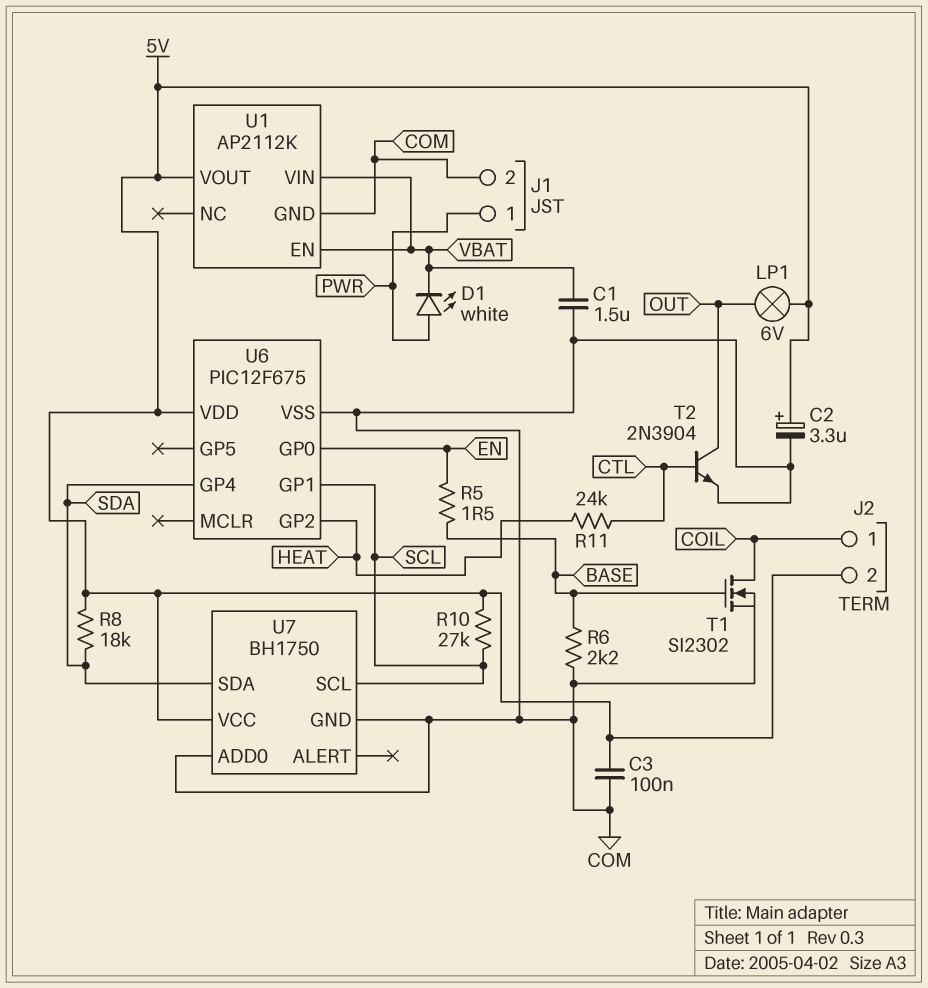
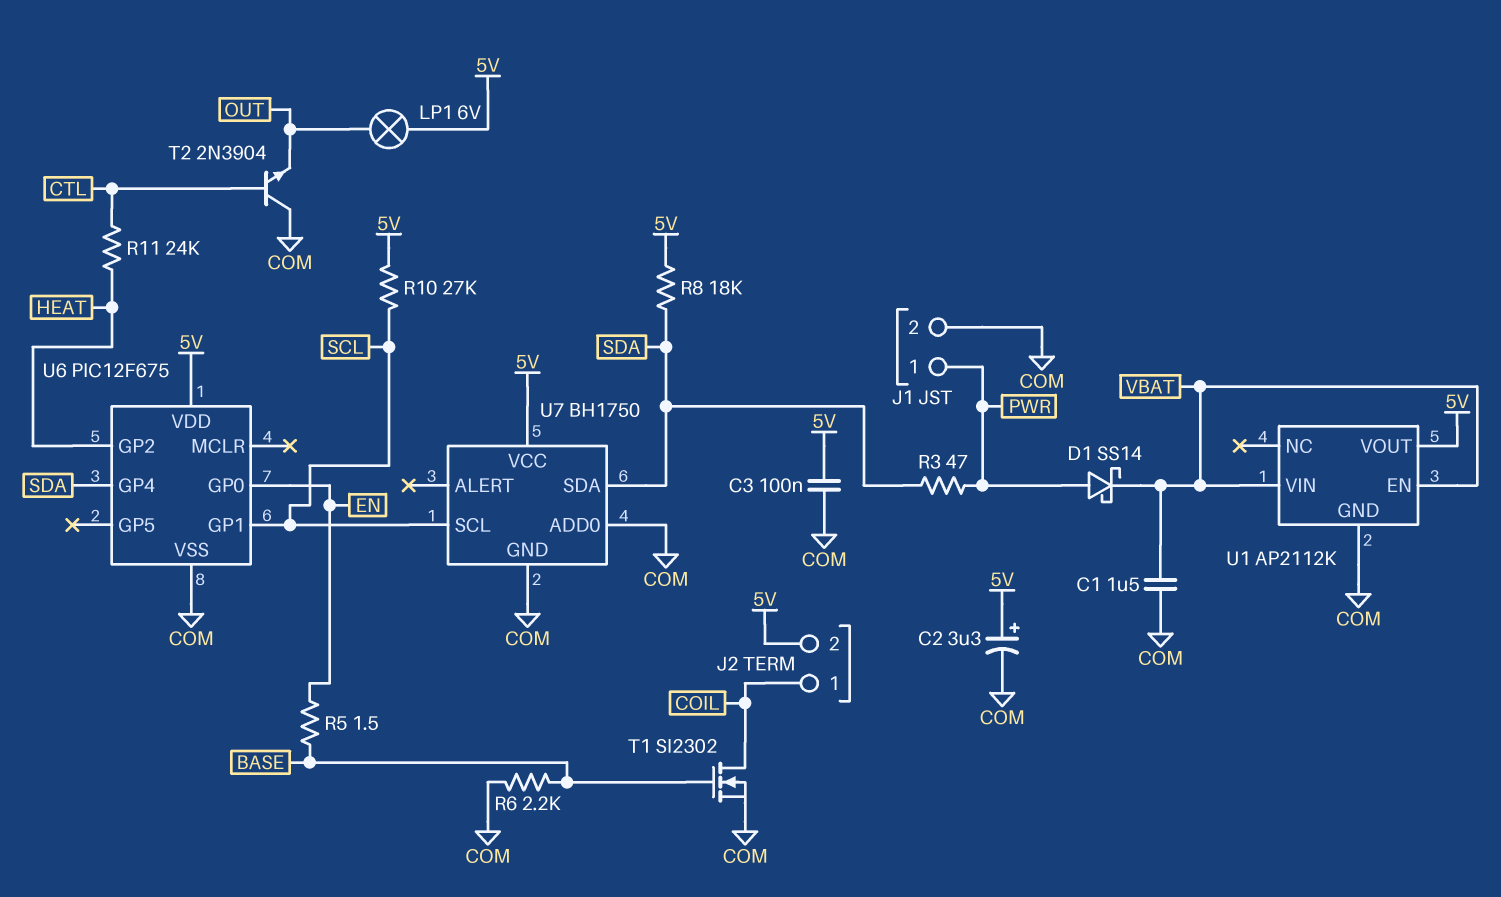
D1: LED white (A PWR, K VBAT) -> schottky SS14 (A PWR, K VBAT)
R3: none -> 47 (PWR, SDA)
T2: NPN 2N3904 (B CTL, C OUT, E COM) -> NPN 2N3904 (B CTL, C COM, E OUT)

